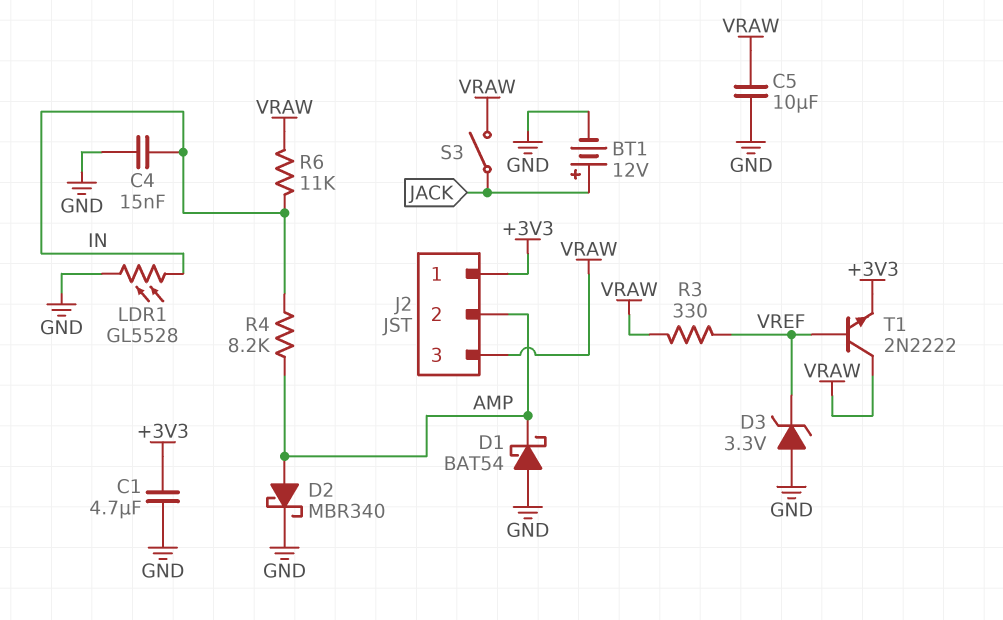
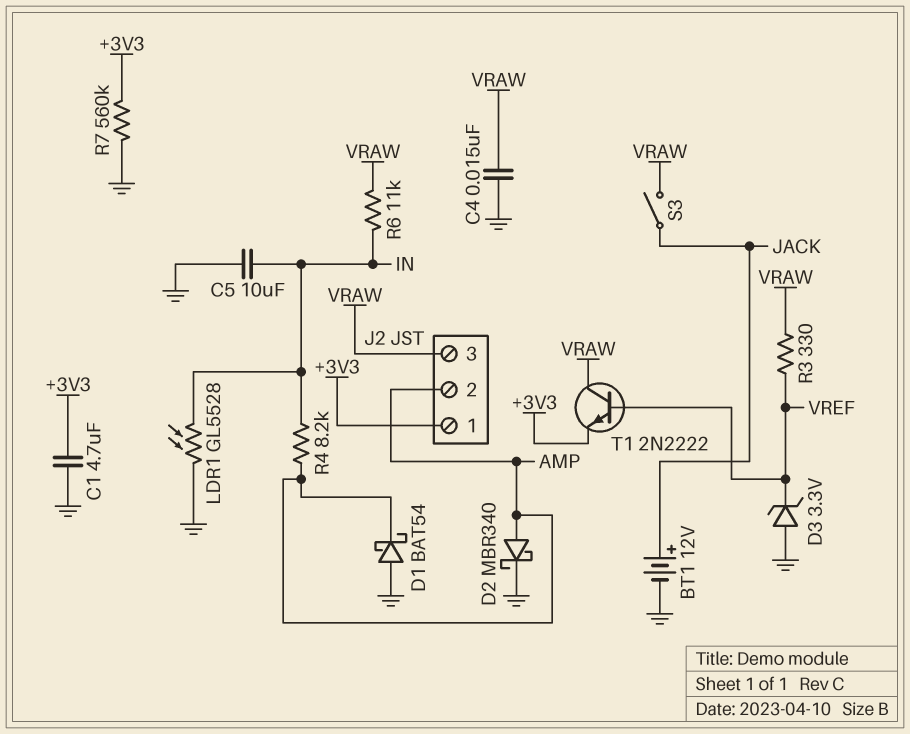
C4: 15nF (GND, IN) -> 15nF (GND, VRAW)
C5: 10uF (GND, VRAW) -> 10uF (GND, IN)
R7: none -> 560k (+3V3, GND)

